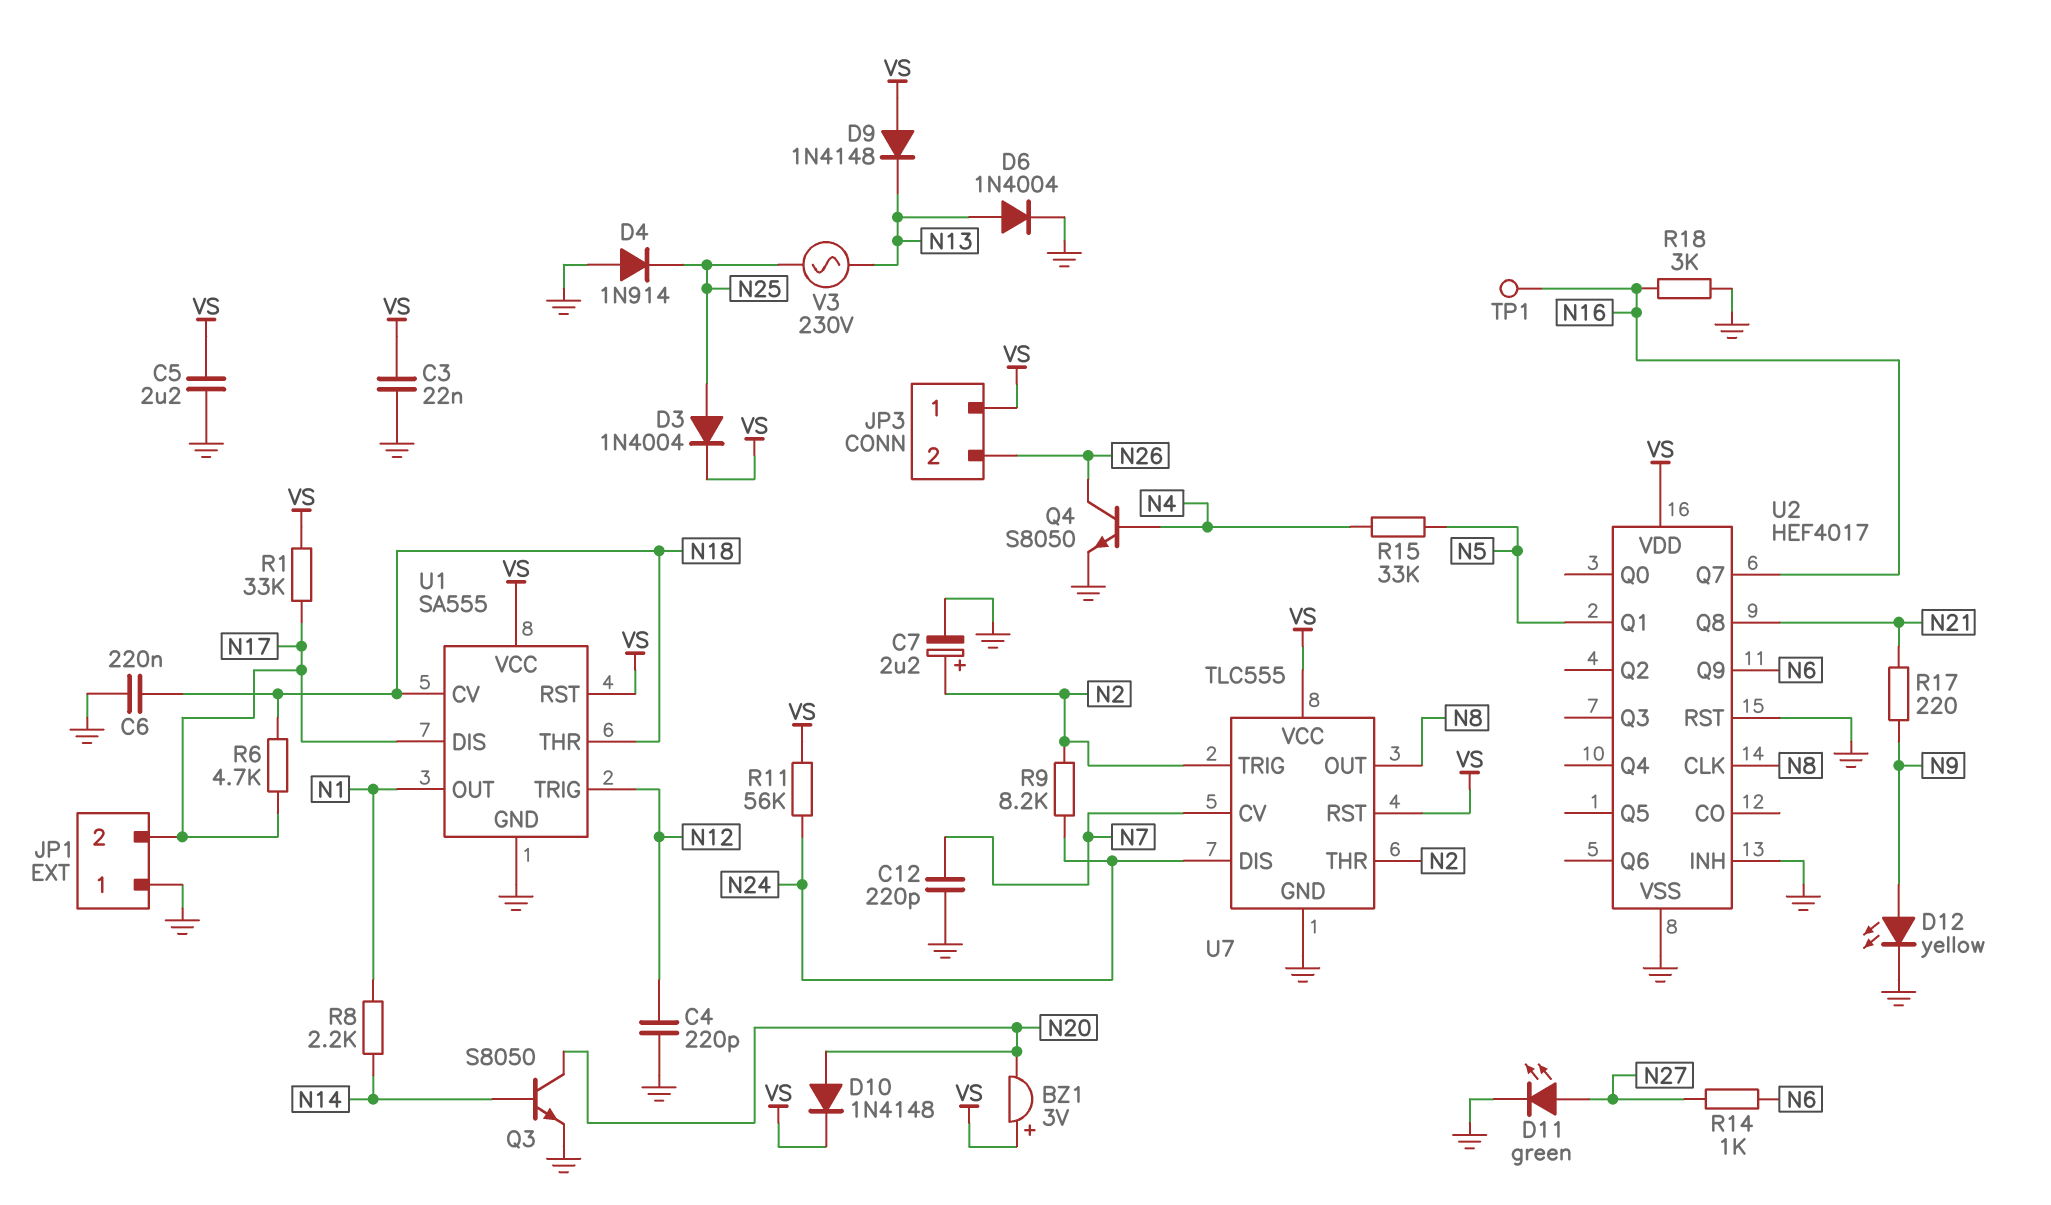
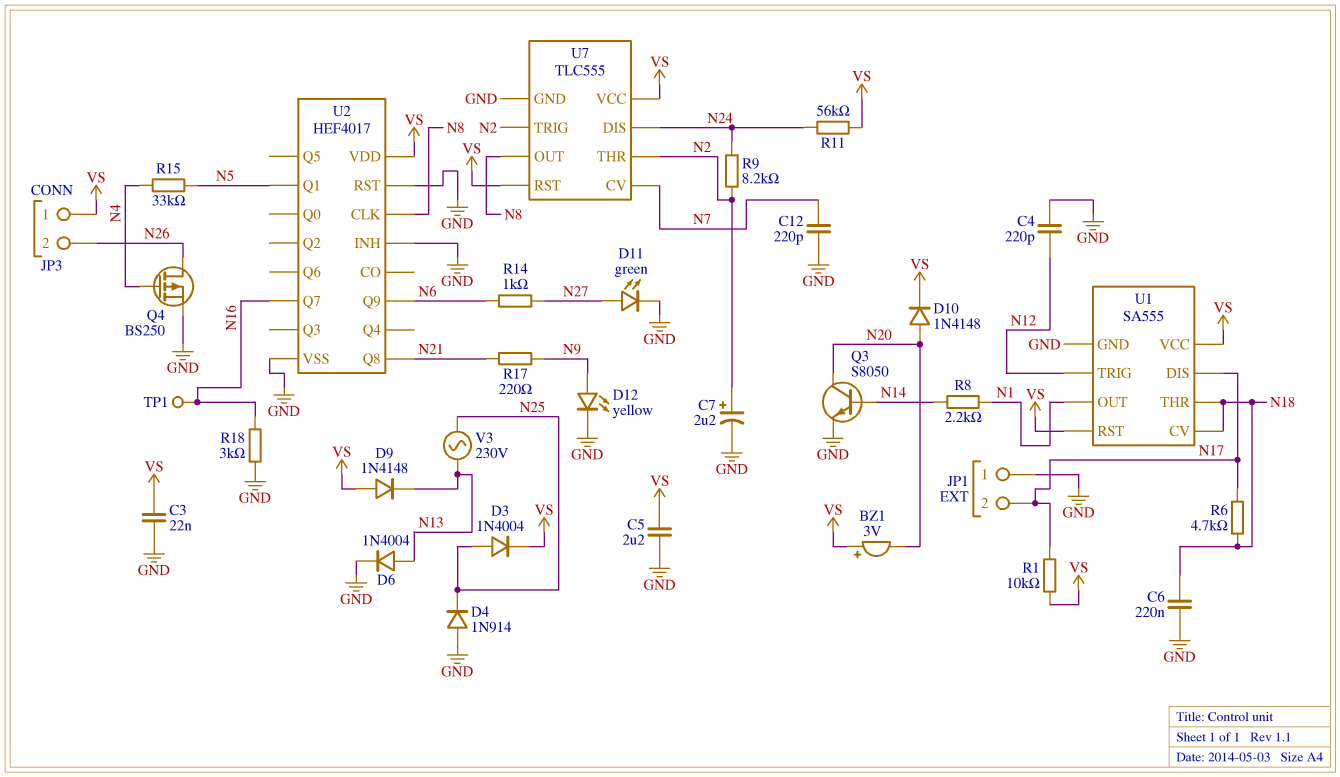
Q4: NPN S8050 (B N4, C N26, E GND) -> PMOS BS250 (G N4, D N26, S GND)
R1: 33k (N17, VS) -> 10k (N17, VS)

